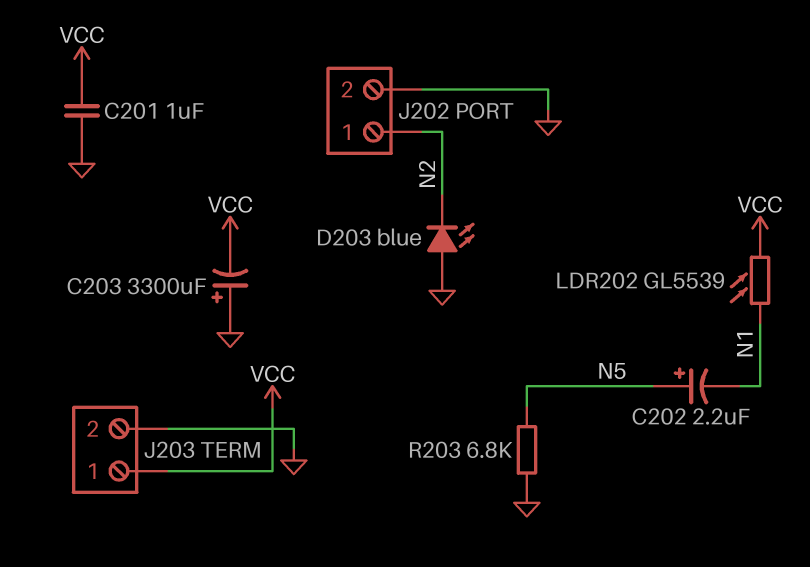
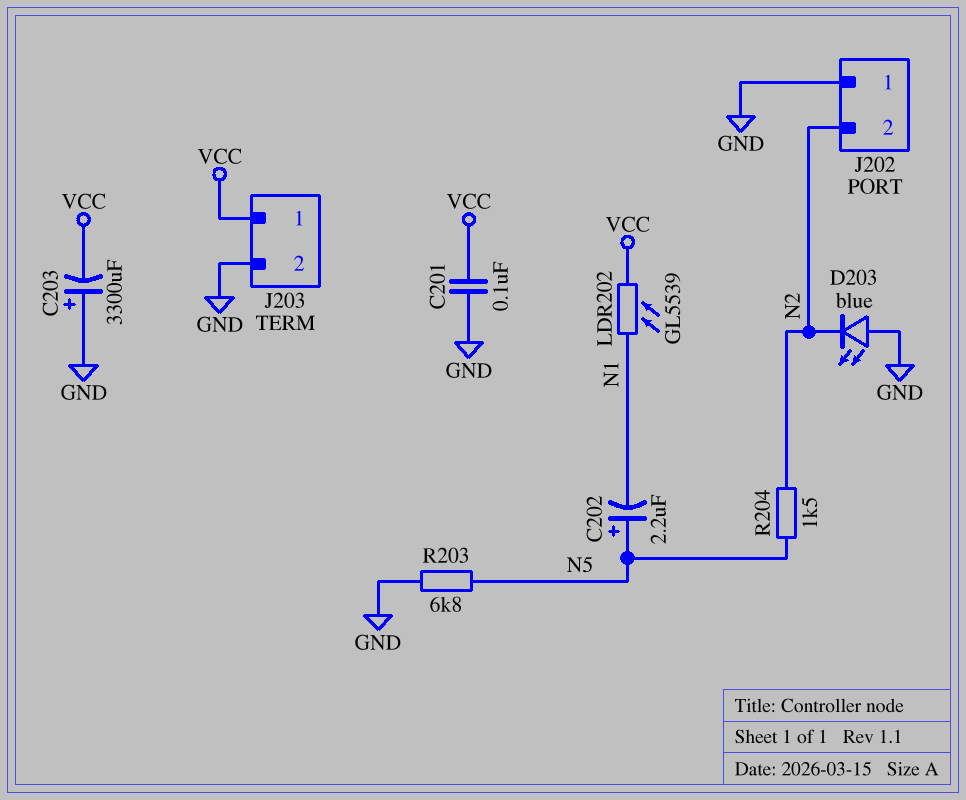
C201: 1uF (GND, VCC) -> 100nF (GND, VCC)
J202 pin 1: N2 -> GND
J202 pin 2: GND -> N2
R204: none -> 1.5k (N2, N5)

